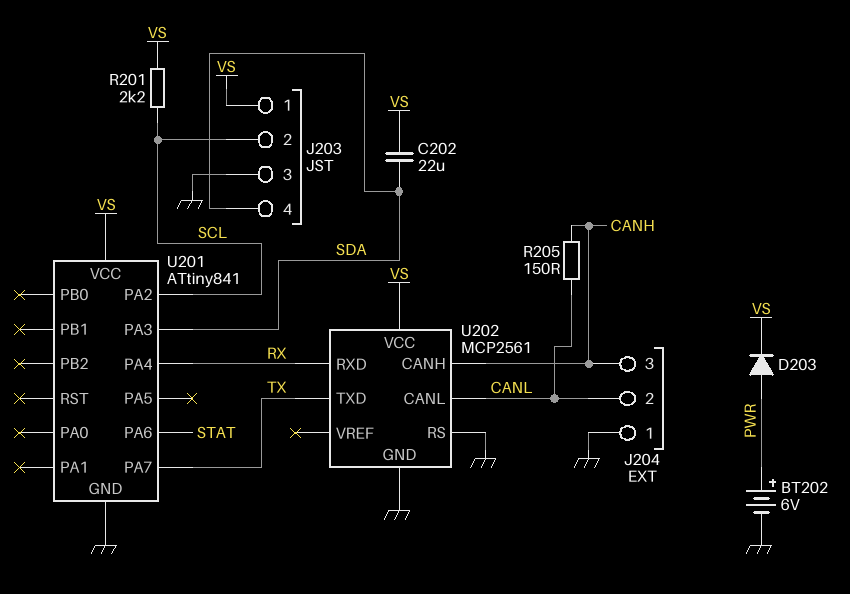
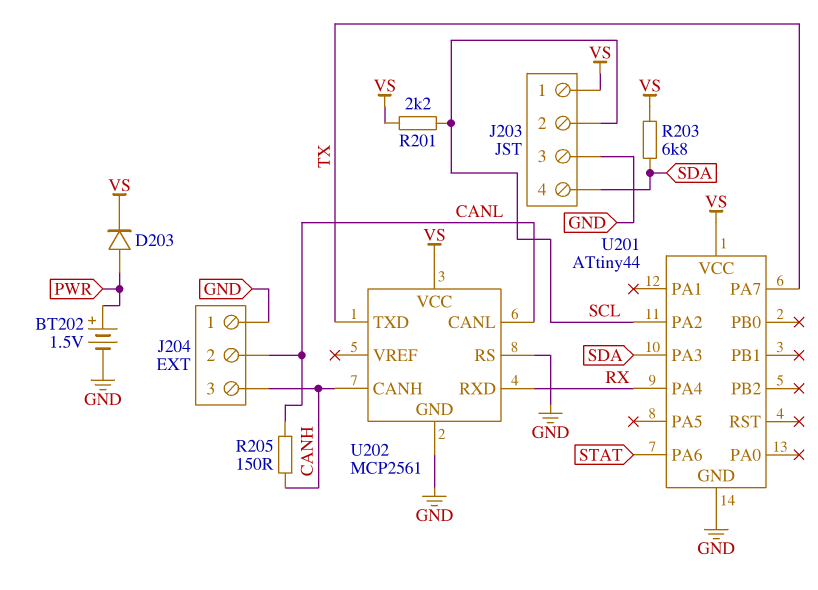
BT202: 6V (plus PWR, minus GND) -> 1.5V (plus PWR, minus GND)
C202: 22uF (SDA, VS) -> none
R203: none -> 6.8k (SDA, VS)
U201: ATtiny841 -> ATtiny44

